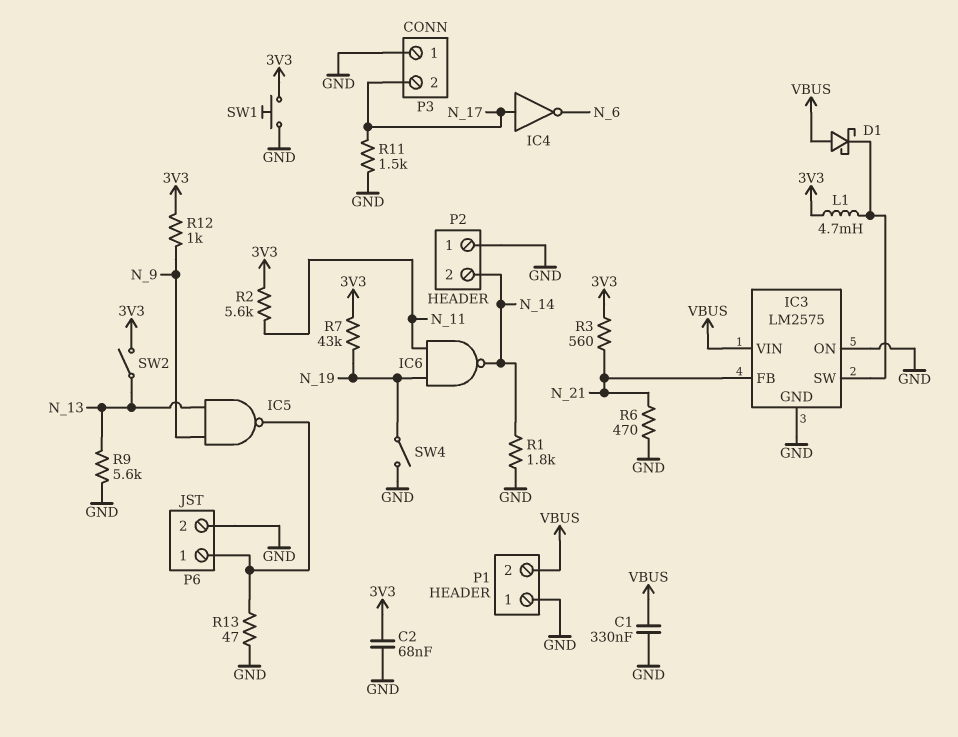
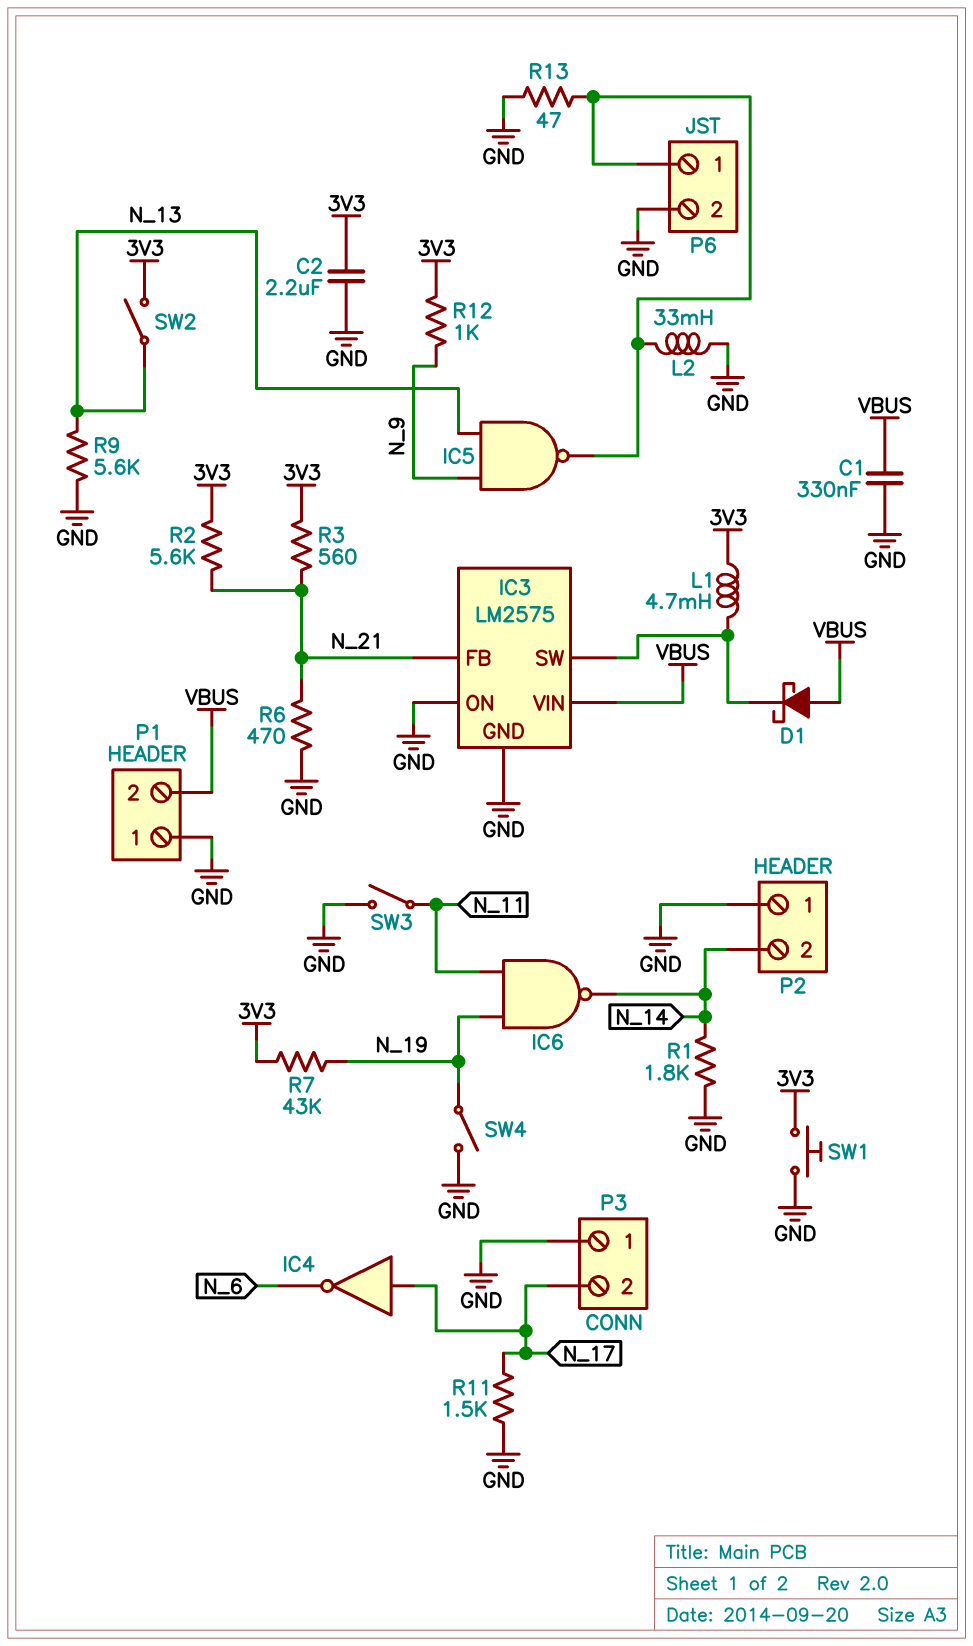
C2: 68nF (3V3, GND) -> 2.2uF (3V3, GND)
L2: none -> 33mH (GND, P6/1)
R2: 5.6k (3V3, N_11) -> 5.6k (3V3, N_21)
SW3: none -> switch (GND, N_11)

